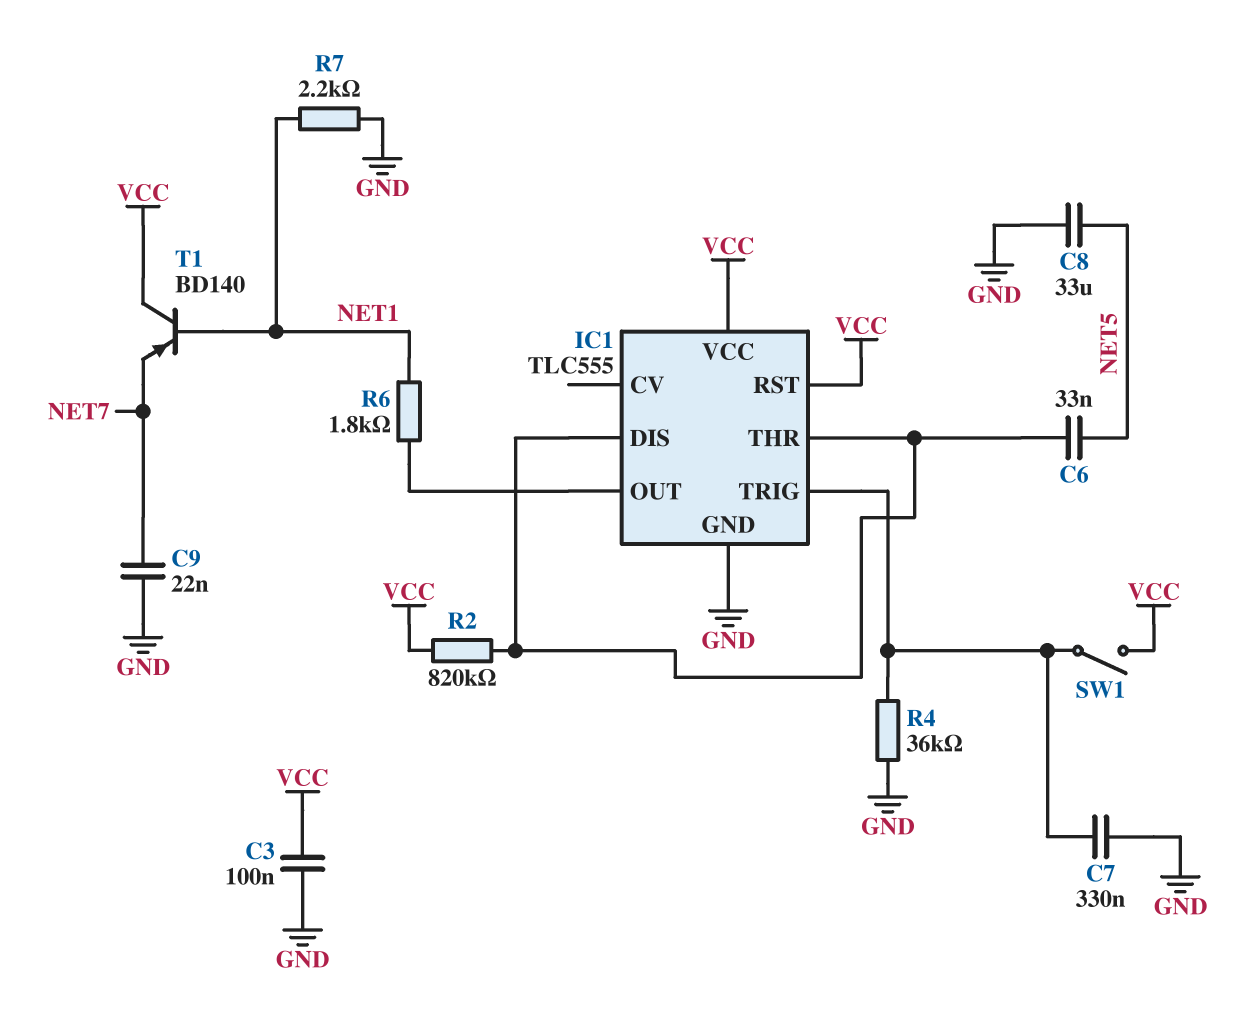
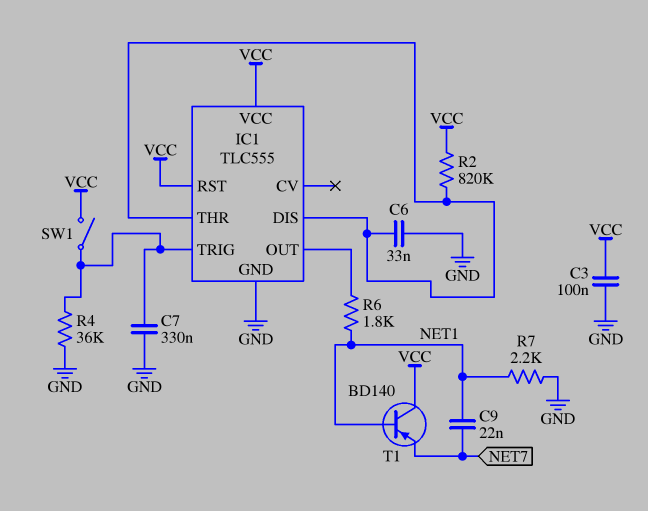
C6: 33nF (IC1/DIS, NET5) -> 33nF (GND, IC1/DIS)
C8: 33uF (GND, NET5) -> none
C9: 22nF (GND, NET7) -> 22nF (NET1, NET7)

